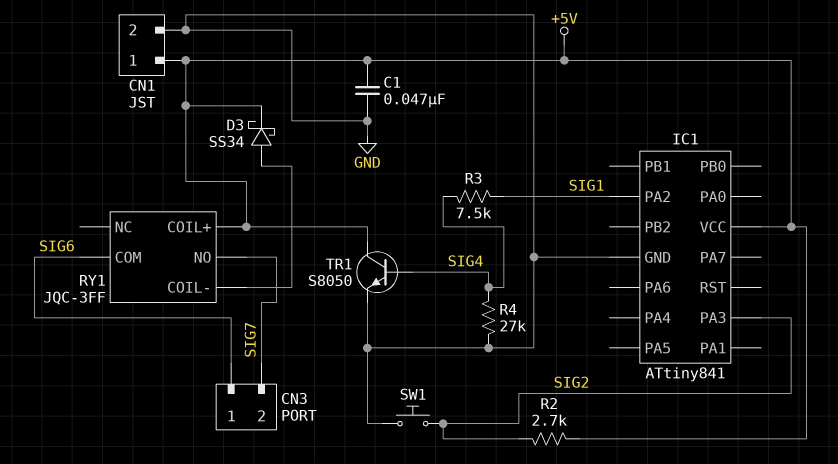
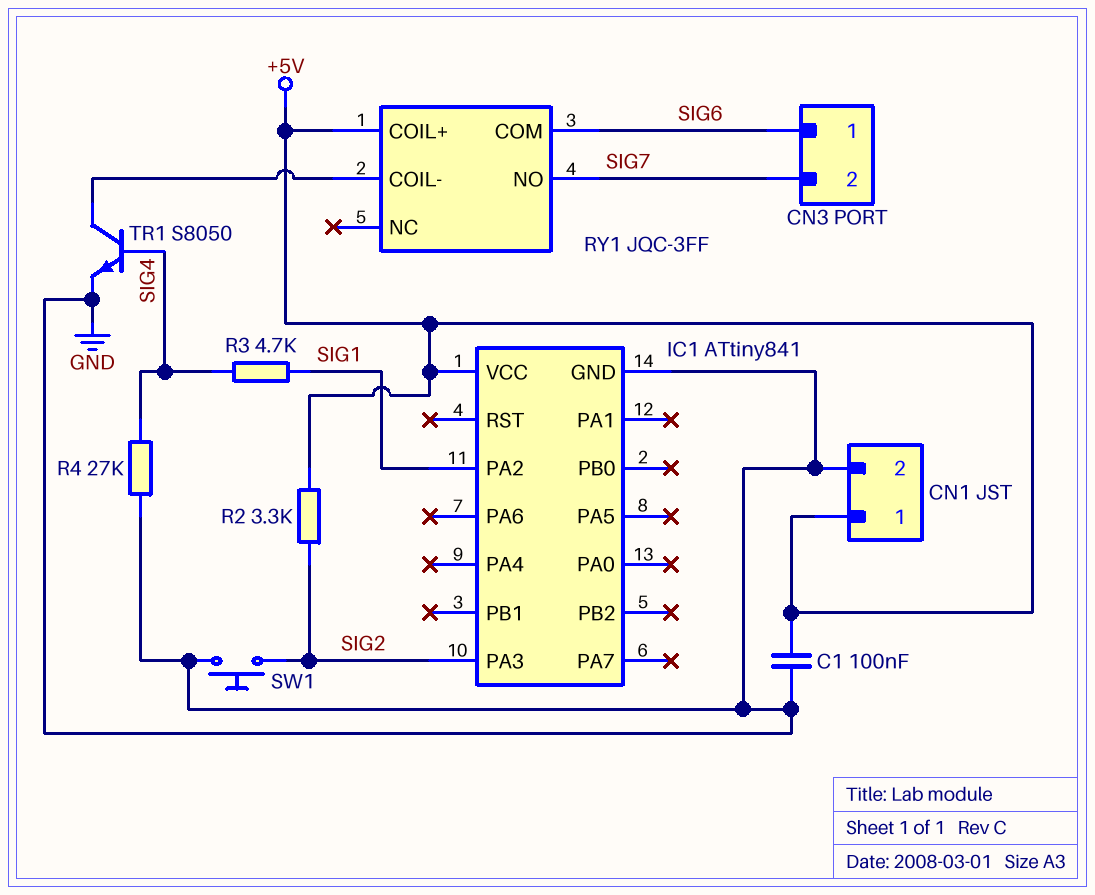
C1: 47nF (+5V, GND) -> 100nF (+5V, GND)
D3: schottky SS34 (A RY1/COIL-, K +5V) -> none
R2: 2.7k (+5V, SIG2) -> 3.3k (+5V, SIG2)
R3: 7.5k (SIG1, SIG4) -> 4.7k (SIG1, SIG4)
TR1: NPN S8050 (B SIG4, C +5V, E GND) -> NPN S8050 (B SIG4, C RY1/COIL-, E GND)

